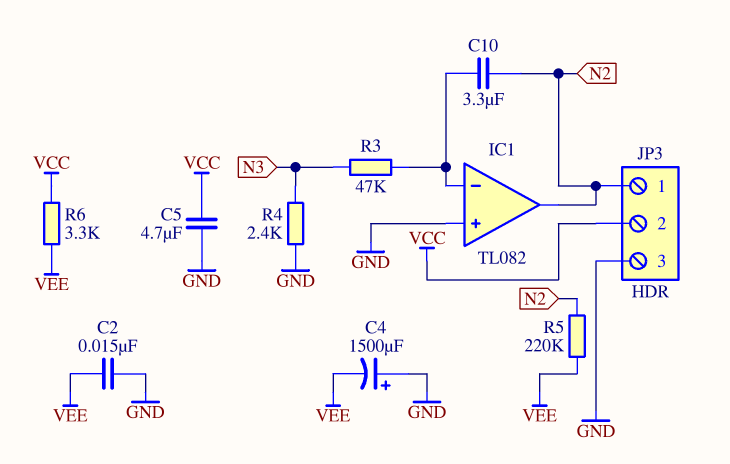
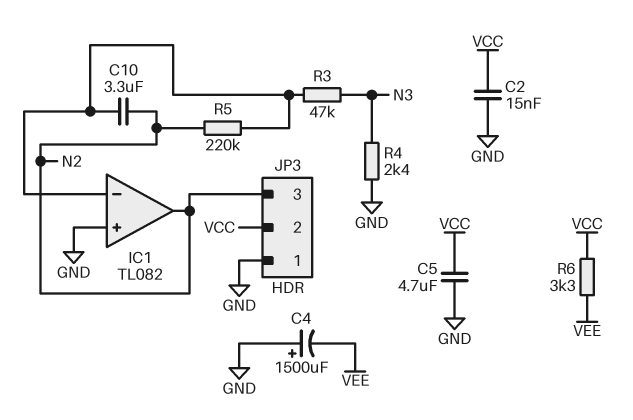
C2: 15nF (GND, VEE) -> 15nF (GND, VCC)
JP3 pin 1: N2 -> GND
JP3 pin 3: GND -> N2
R5: 220k (N2, VEE) -> 220k (IC1/in-, N2)

